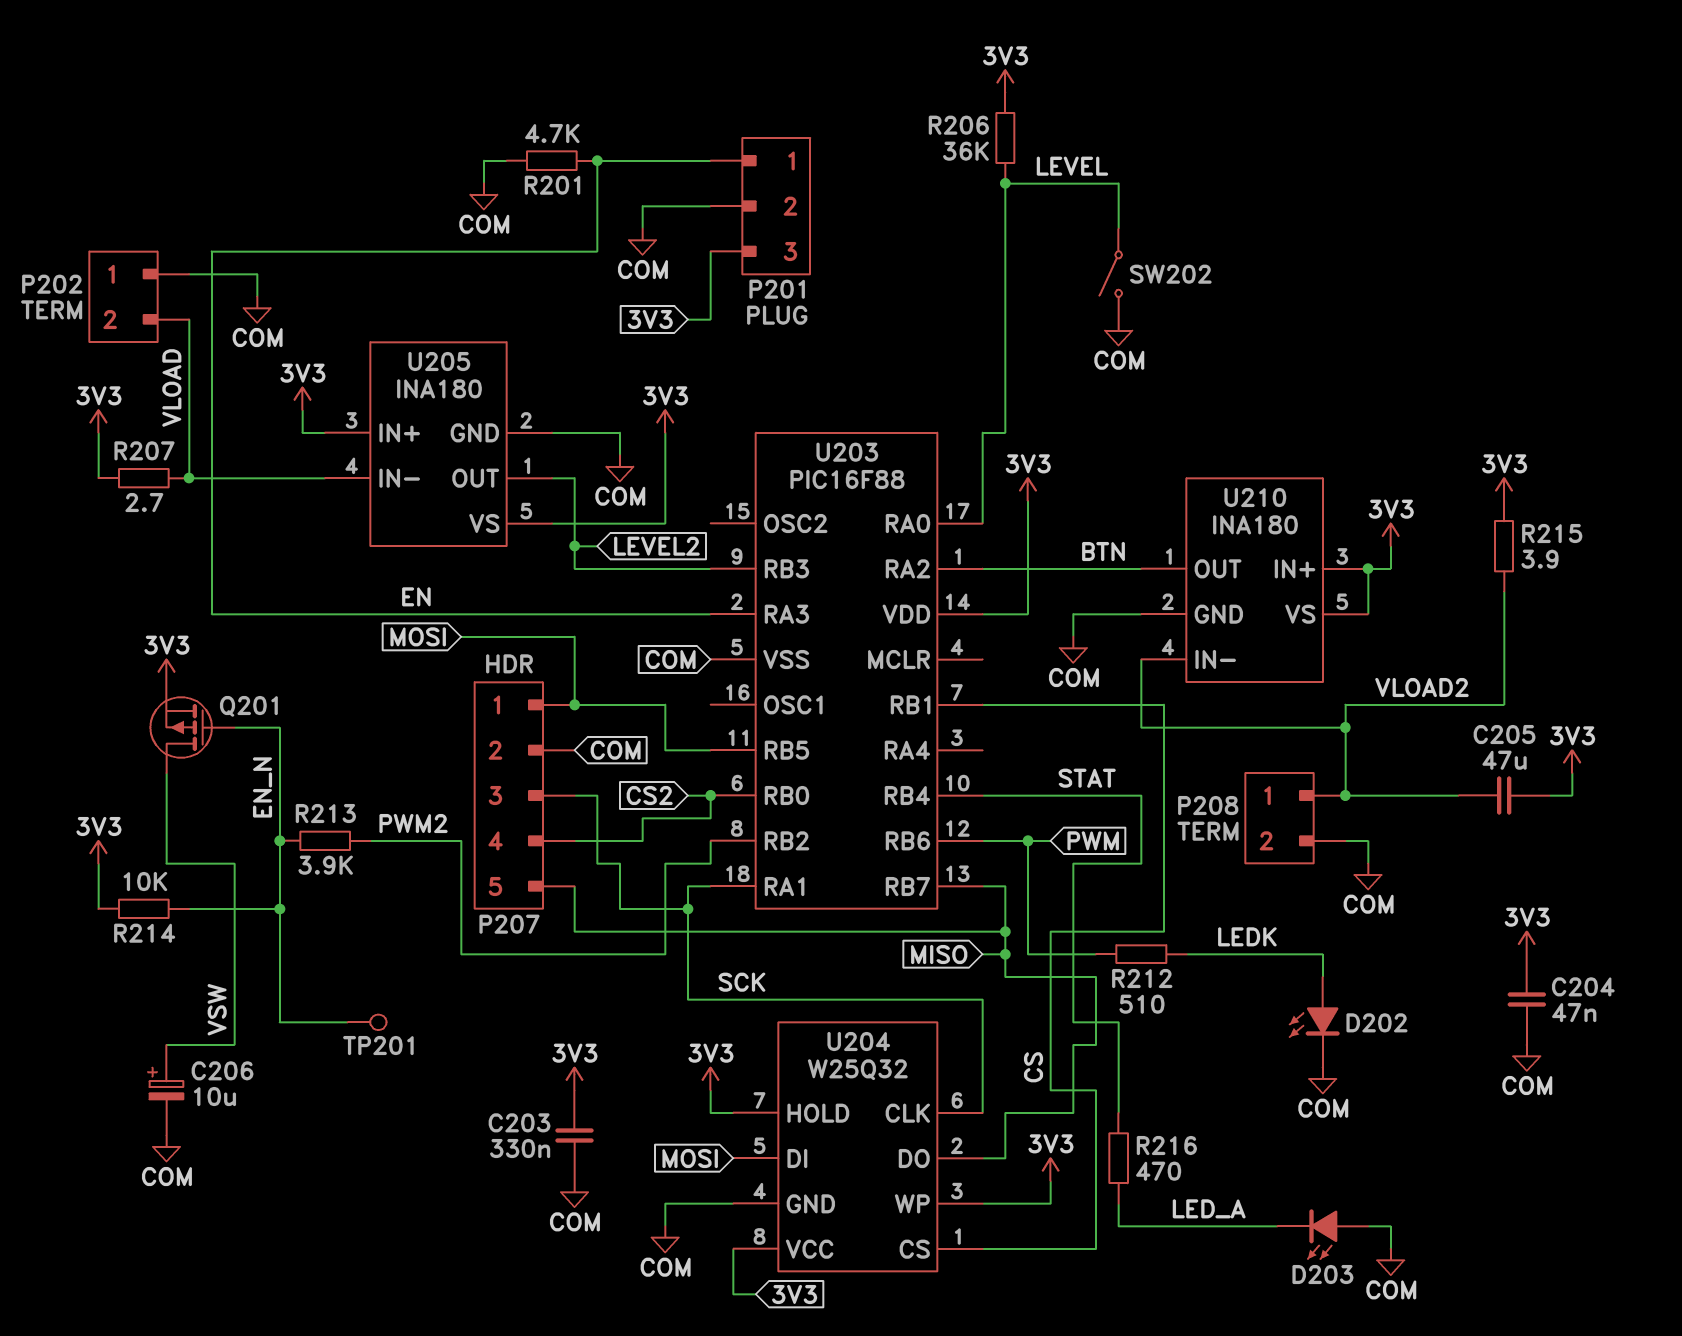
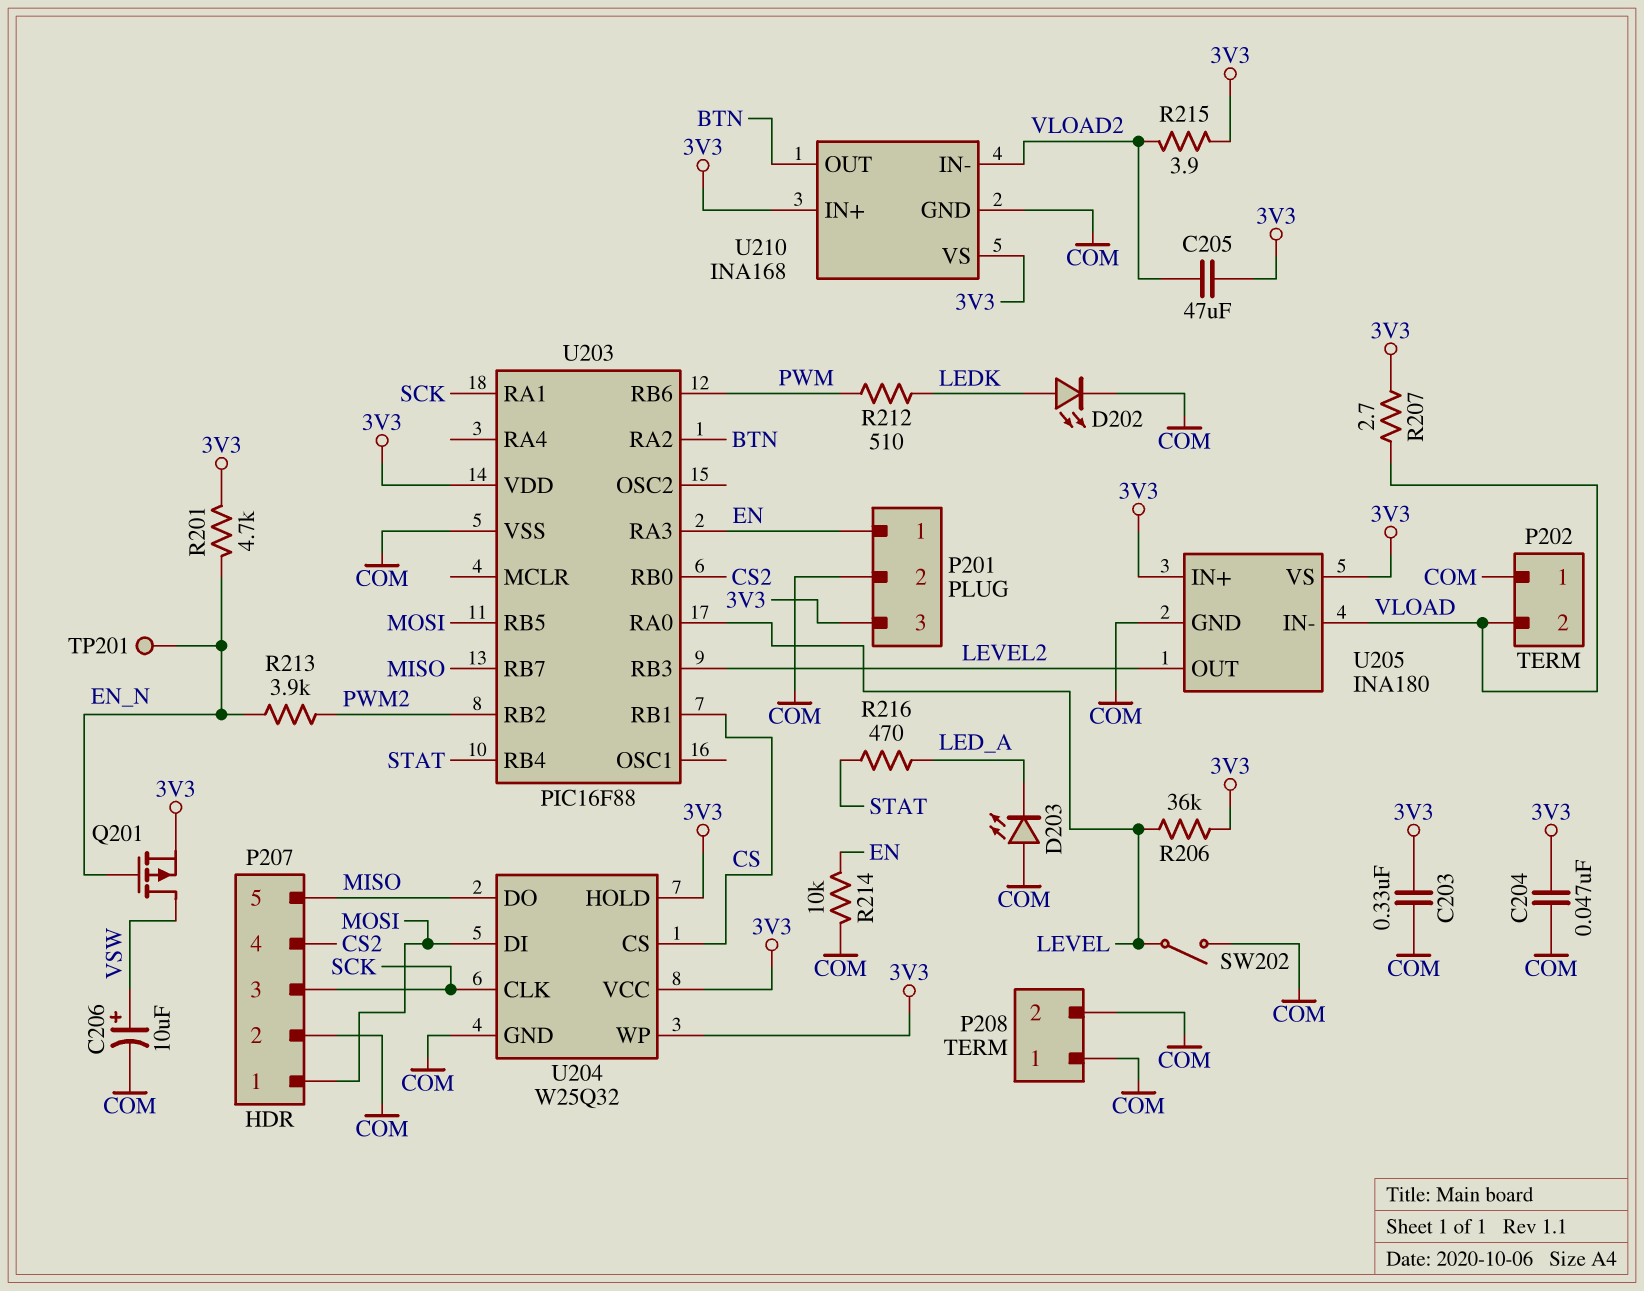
P208 pin 1: VLOAD2 -> COM
R201: 4.7k (COM, EN) -> 4.7k (3V3, EN_N)
R214: 10k (3V3, EN_N) -> 10k (COM, EN)
U210: INA180 -> INA168

